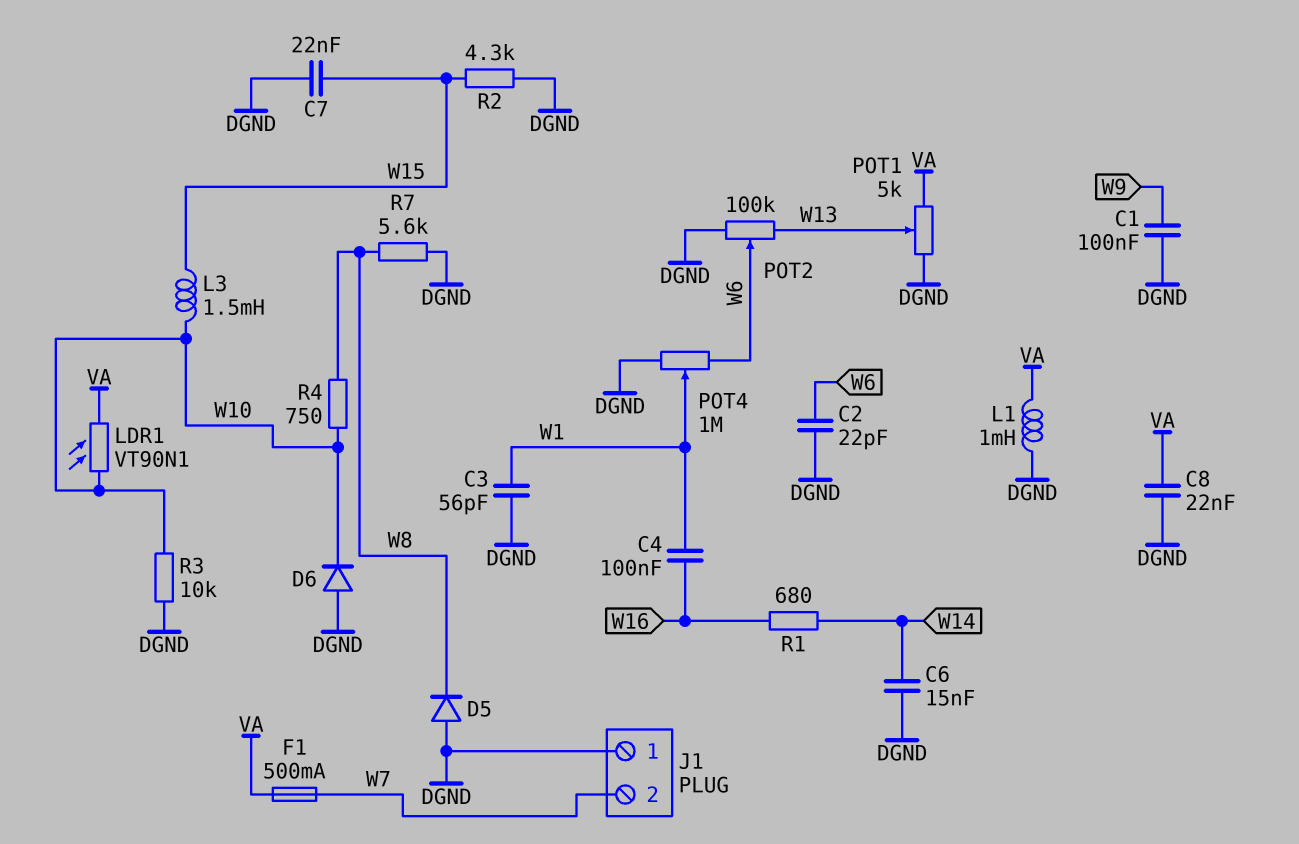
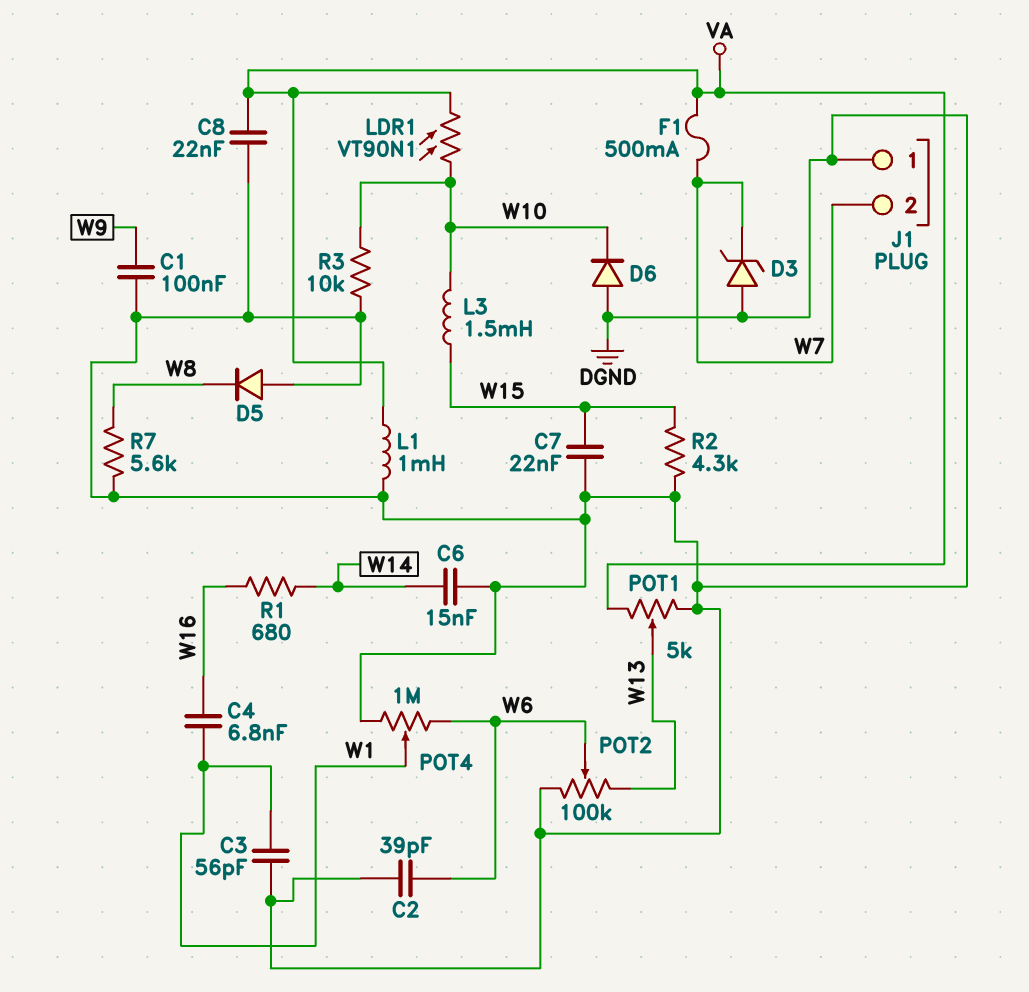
C2: 22pF (DGND, W6) -> 39pF (DGND, W6)
C4: 100nF (W1, W16) -> 6.8nF (W1, W16)
D3: none -> zener (A DGND, K W7)
R4: 750 (W8, W10) -> none

